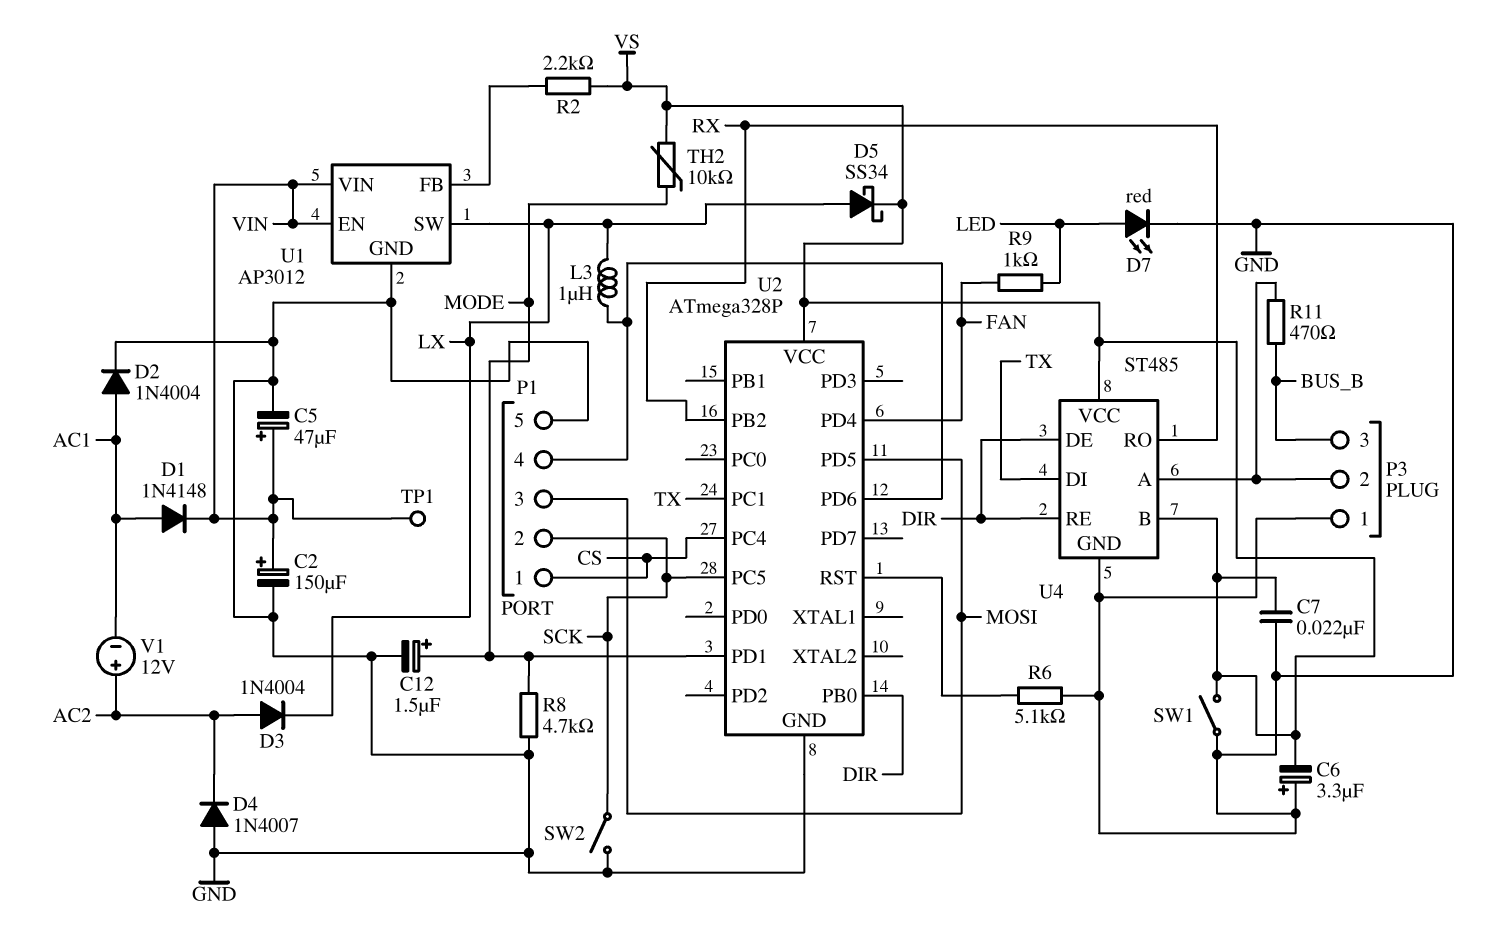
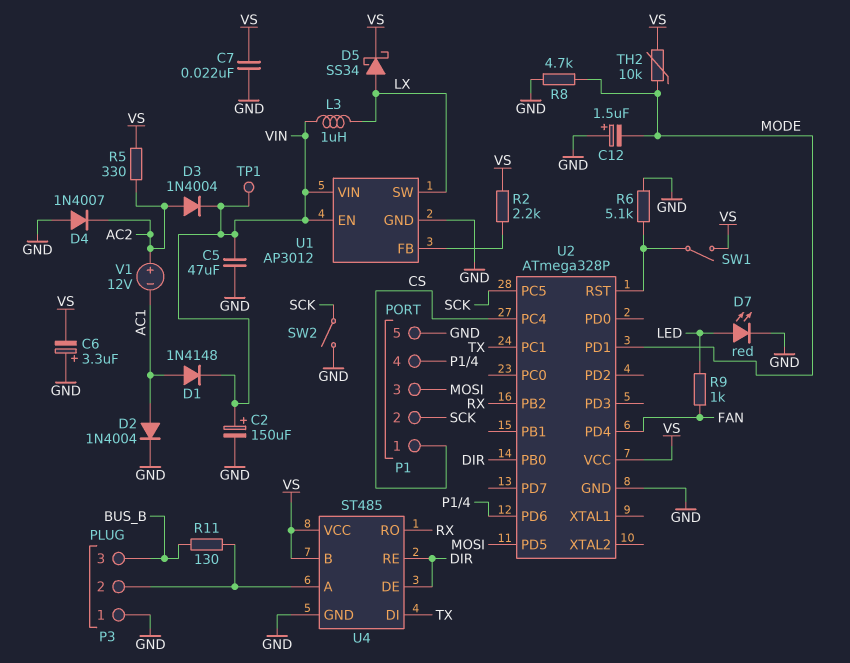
C5: 47uF (plus VIN, minus GND) -> 47uF (GND, VIN)
C12: 1.5uF (plus MODE, minus GND) -> 1.5uF (plus GND, minus MODE)
D3: diode 1N4004 (A AC2, K LX) -> diode 1N4004 (A AC2, K VIN)
L3: 1uH (LX, P1/4) -> 1uH (LX, VIN)
R5: none -> 330 (AC2, VS)
R11: 470 (BUS_B, P3/2) -> 130 (BUS_B, P3/2)
SW1: switch (GND, VS) -> switch (U2/RST, VS)

